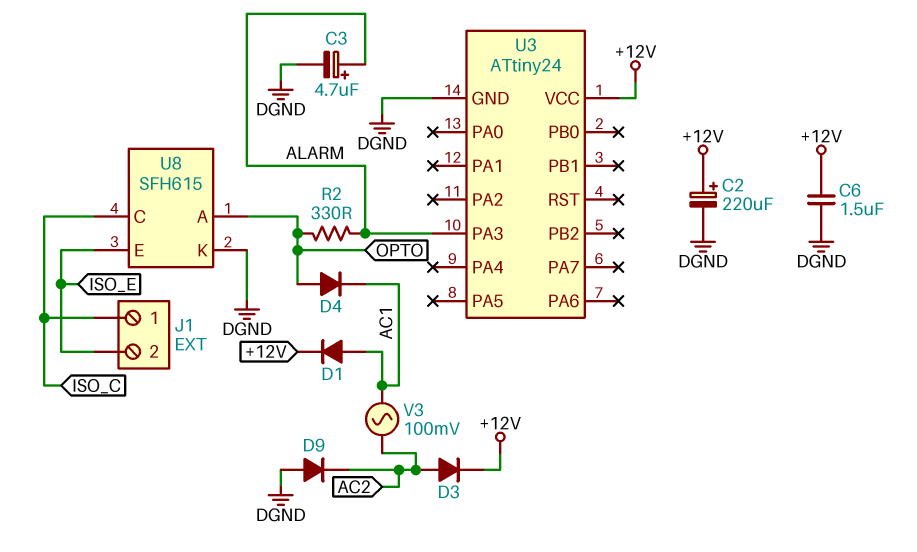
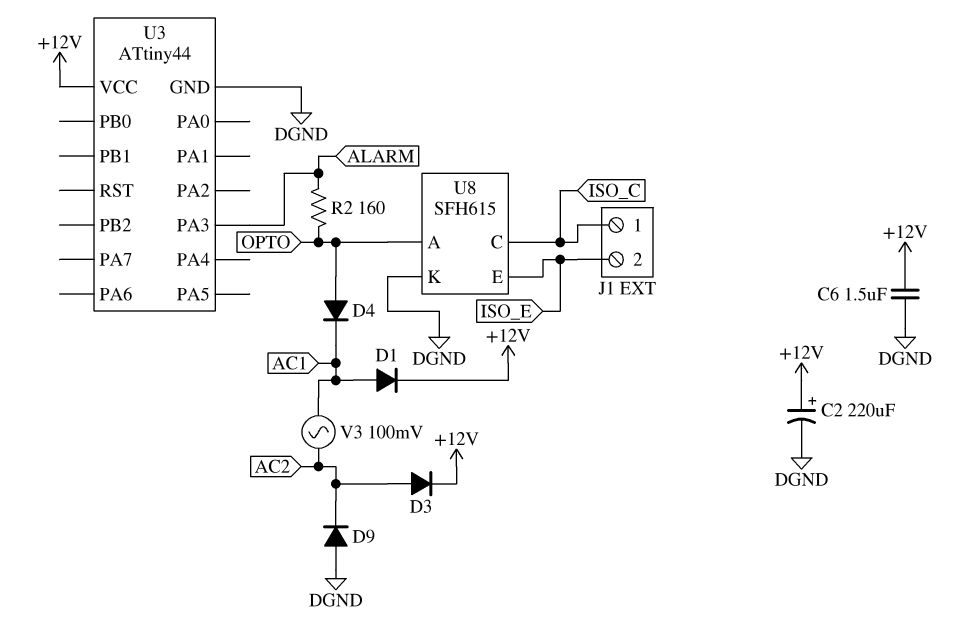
C3: 4.7uF (plus ALARM, minus DGND) -> none
R2: 330 (ALARM, OPTO) -> 160 (ALARM, OPTO)
U3: ATtiny24 -> ATtiny44

